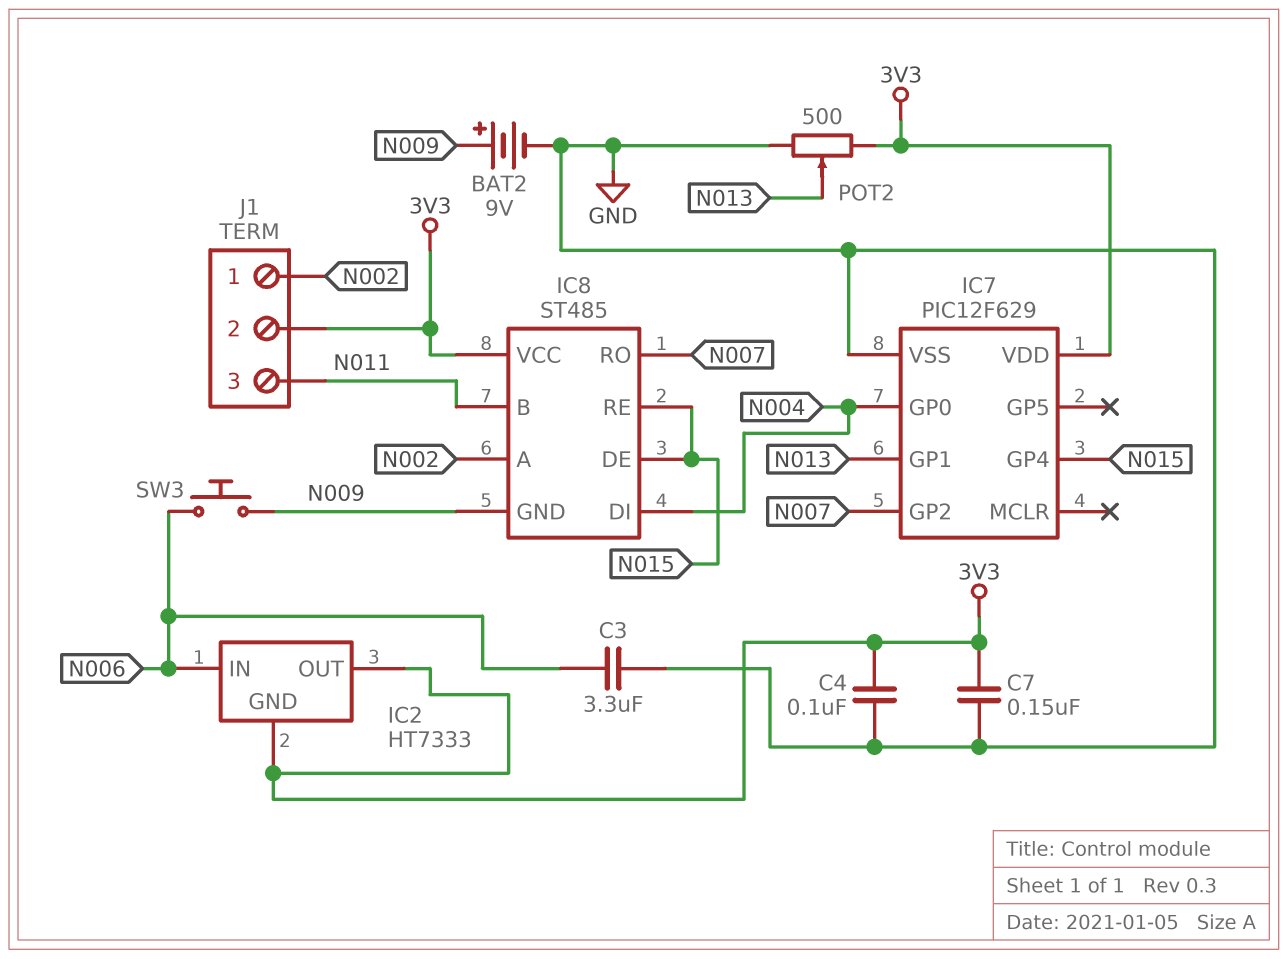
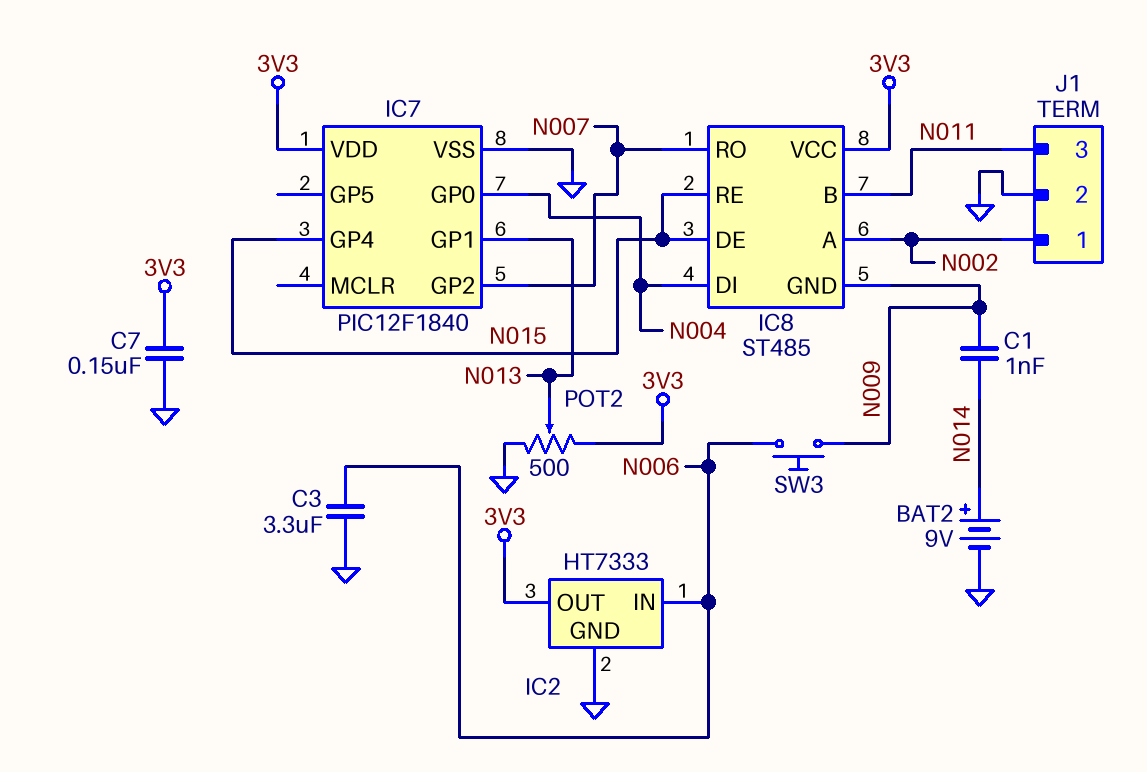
BAT2: 9V (plus N009, minus GND) -> 9V (plus N014, minus GND)
C1: none -> 1nF (N009, N014)
C4: 100nF (3V3, GND) -> none
IC2 pin GND: 3V3 -> GND
IC7: PIC12F629 -> PIC12F1840
J1 pin 2: 3V3 -> GND

